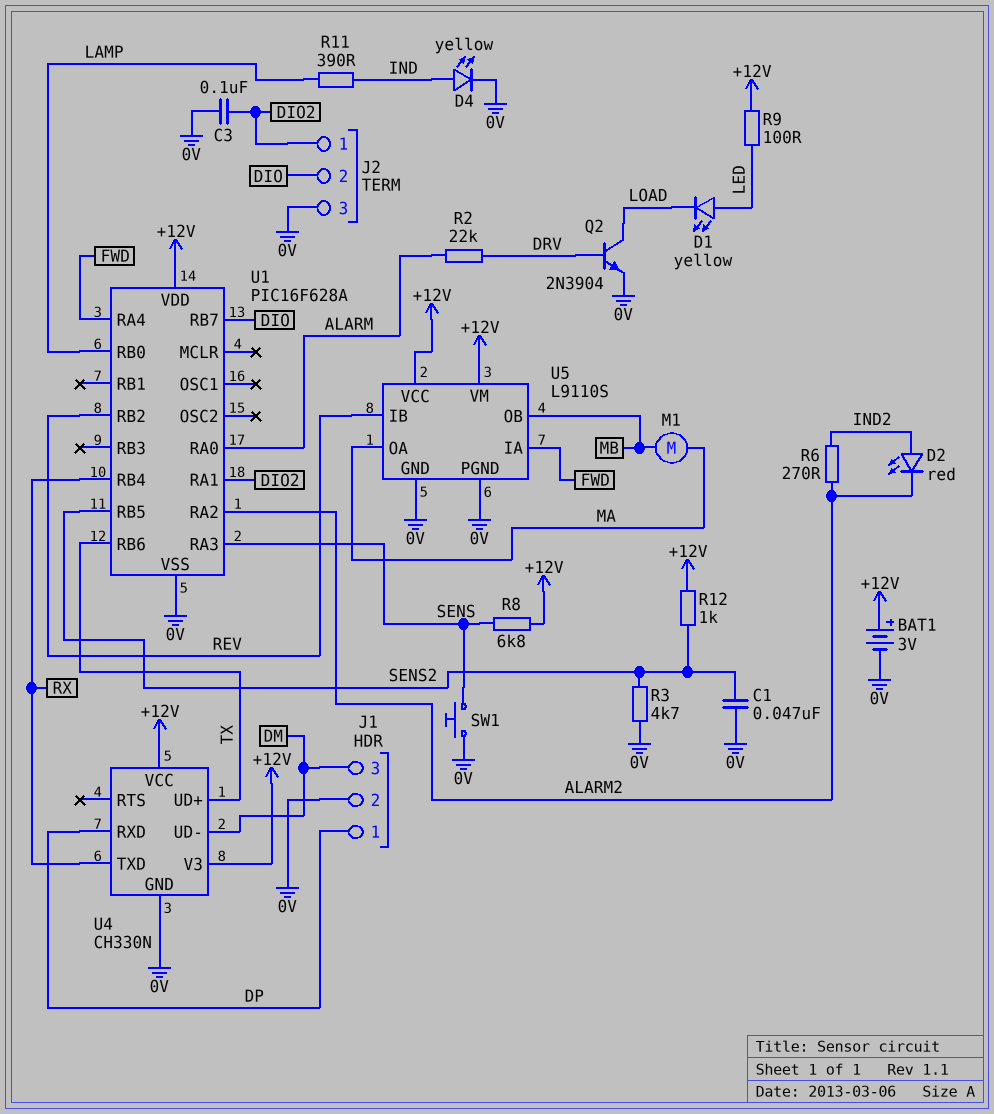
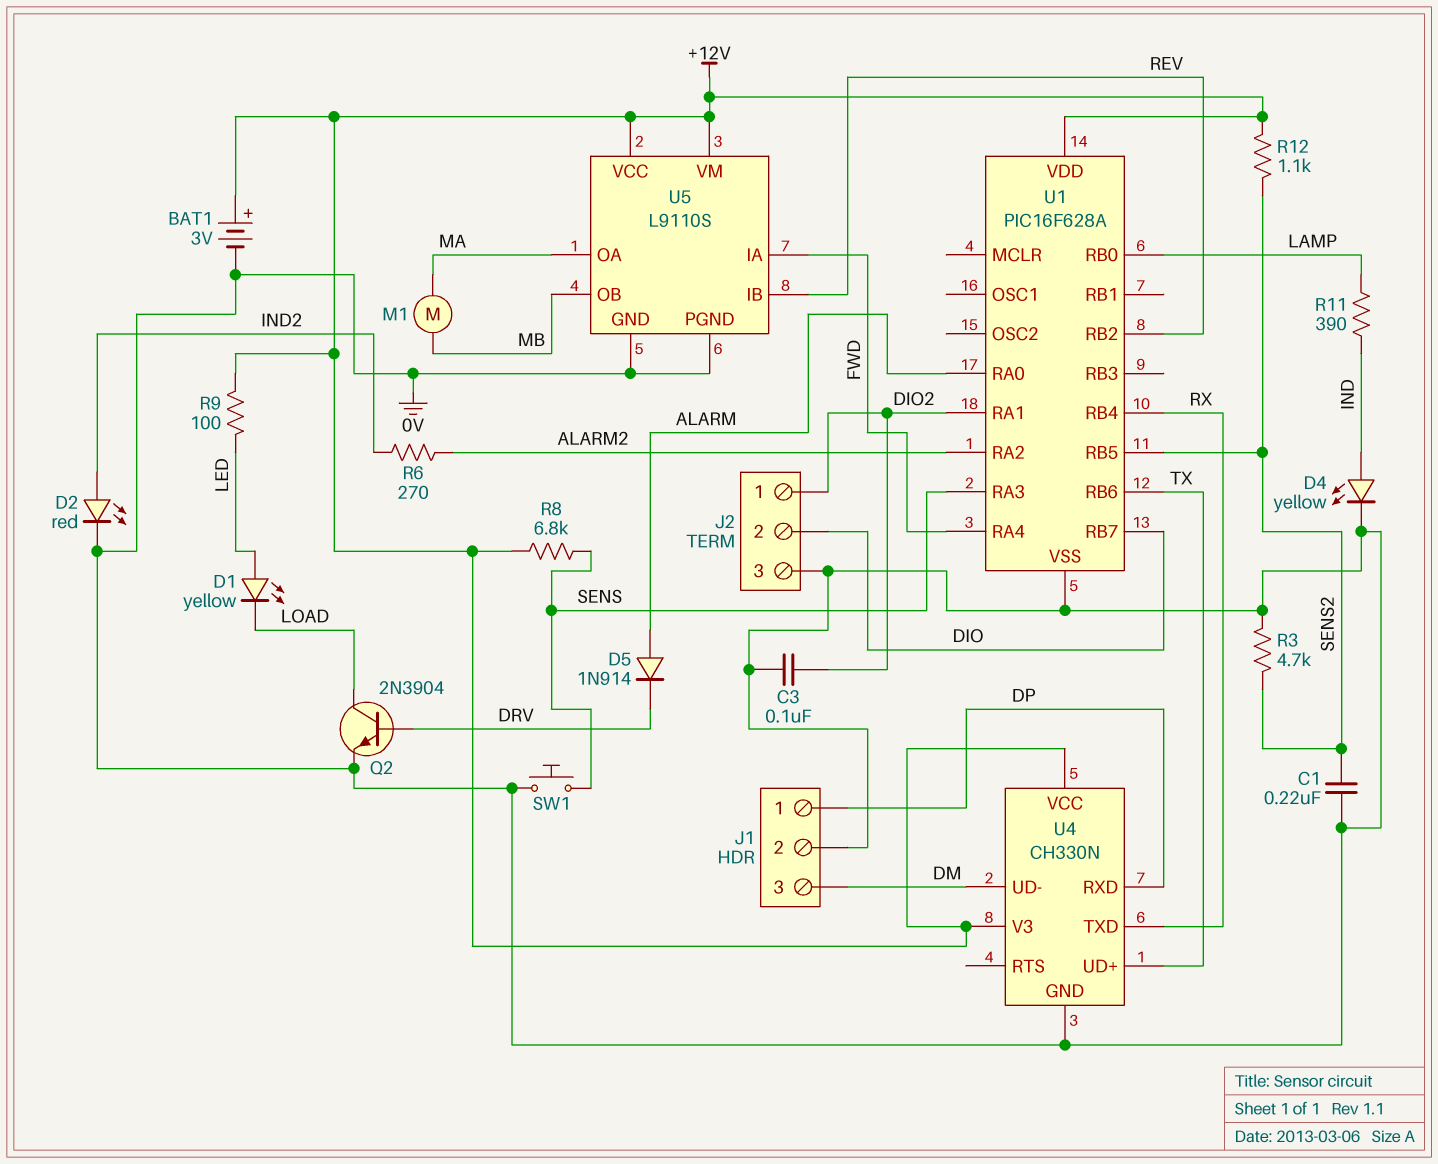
C1: 47nF (0V, SENS2) -> 220nF (0V, SENS2)
D2: LED red (A IND2, K ALARM2) -> LED red (A IND2, K 0V)
D5: none -> diode 1N914 (A ALARM, K DRV)
R2: 22k (ALARM, DRV) -> none
R12: 1k (+12V, SENS2) -> 1.1k (+12V, SENS2)

